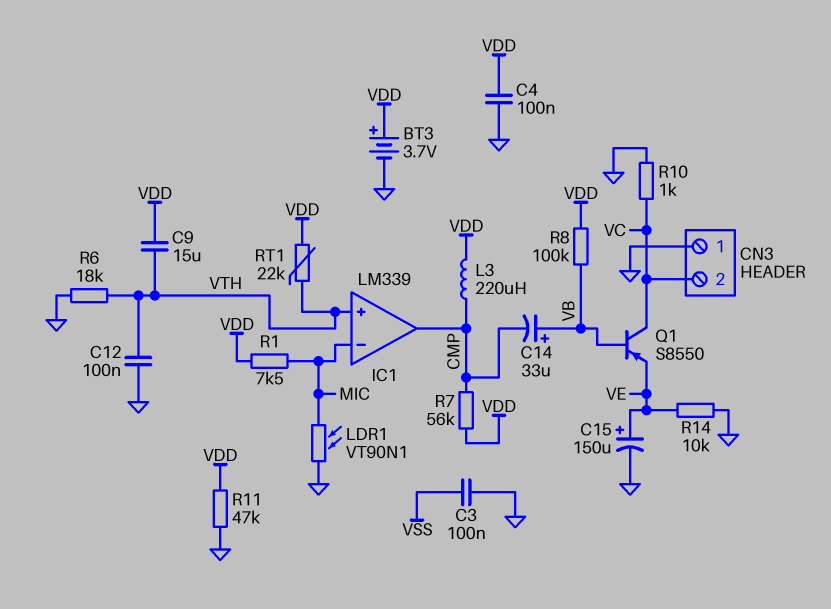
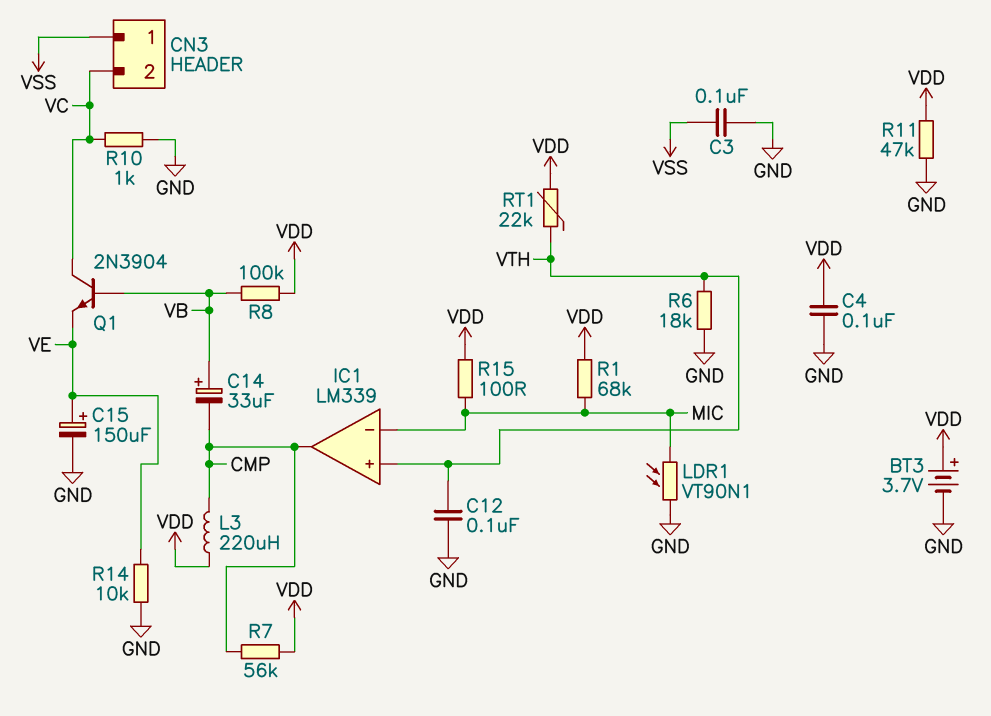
C9: 15uF (VDD, VTH) -> none
CN3 pin 1: GND -> VSS
Q1: PNP S8550 (B VB, C VC, E VE) -> NPN 2N3904 (B VB, C VC, E VE)
R1: 7.5k (MIC, VDD) -> 68k (MIC, VDD)
R15: none -> 100 (MIC, VDD)

